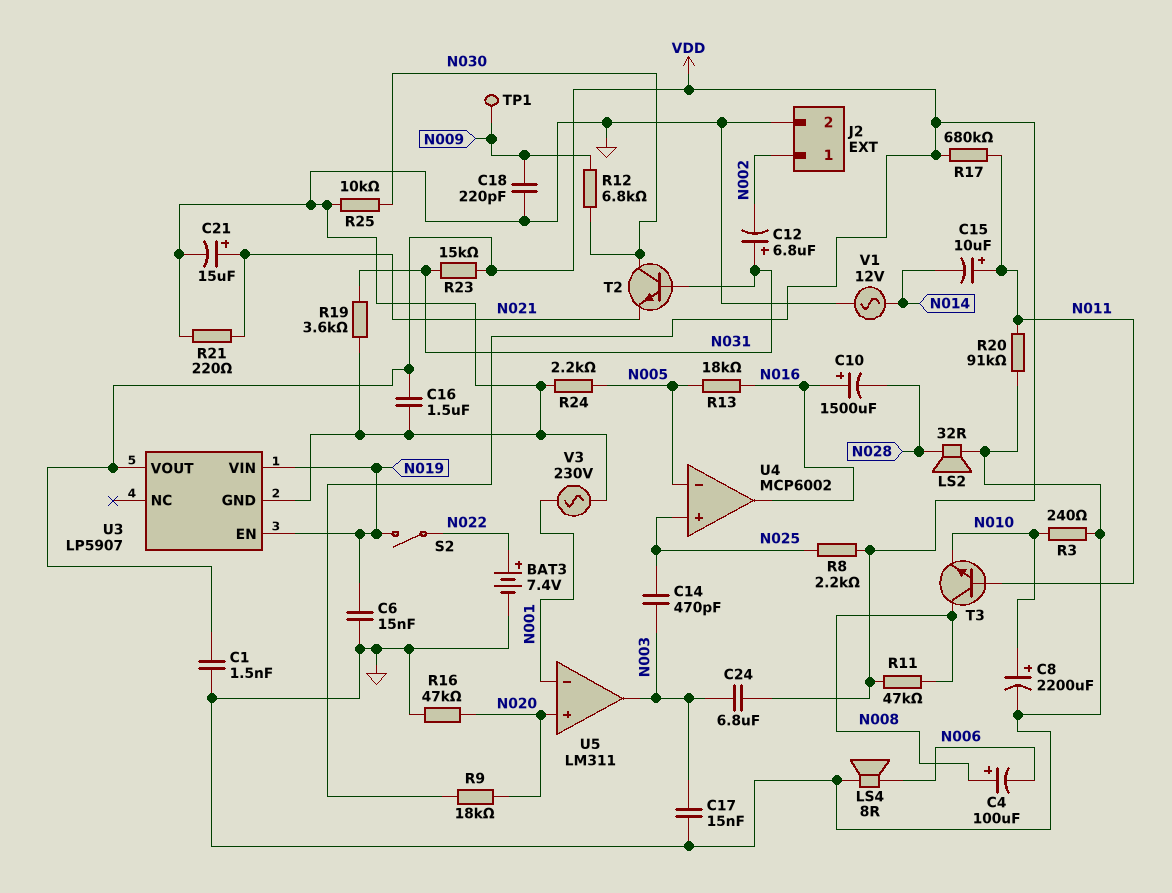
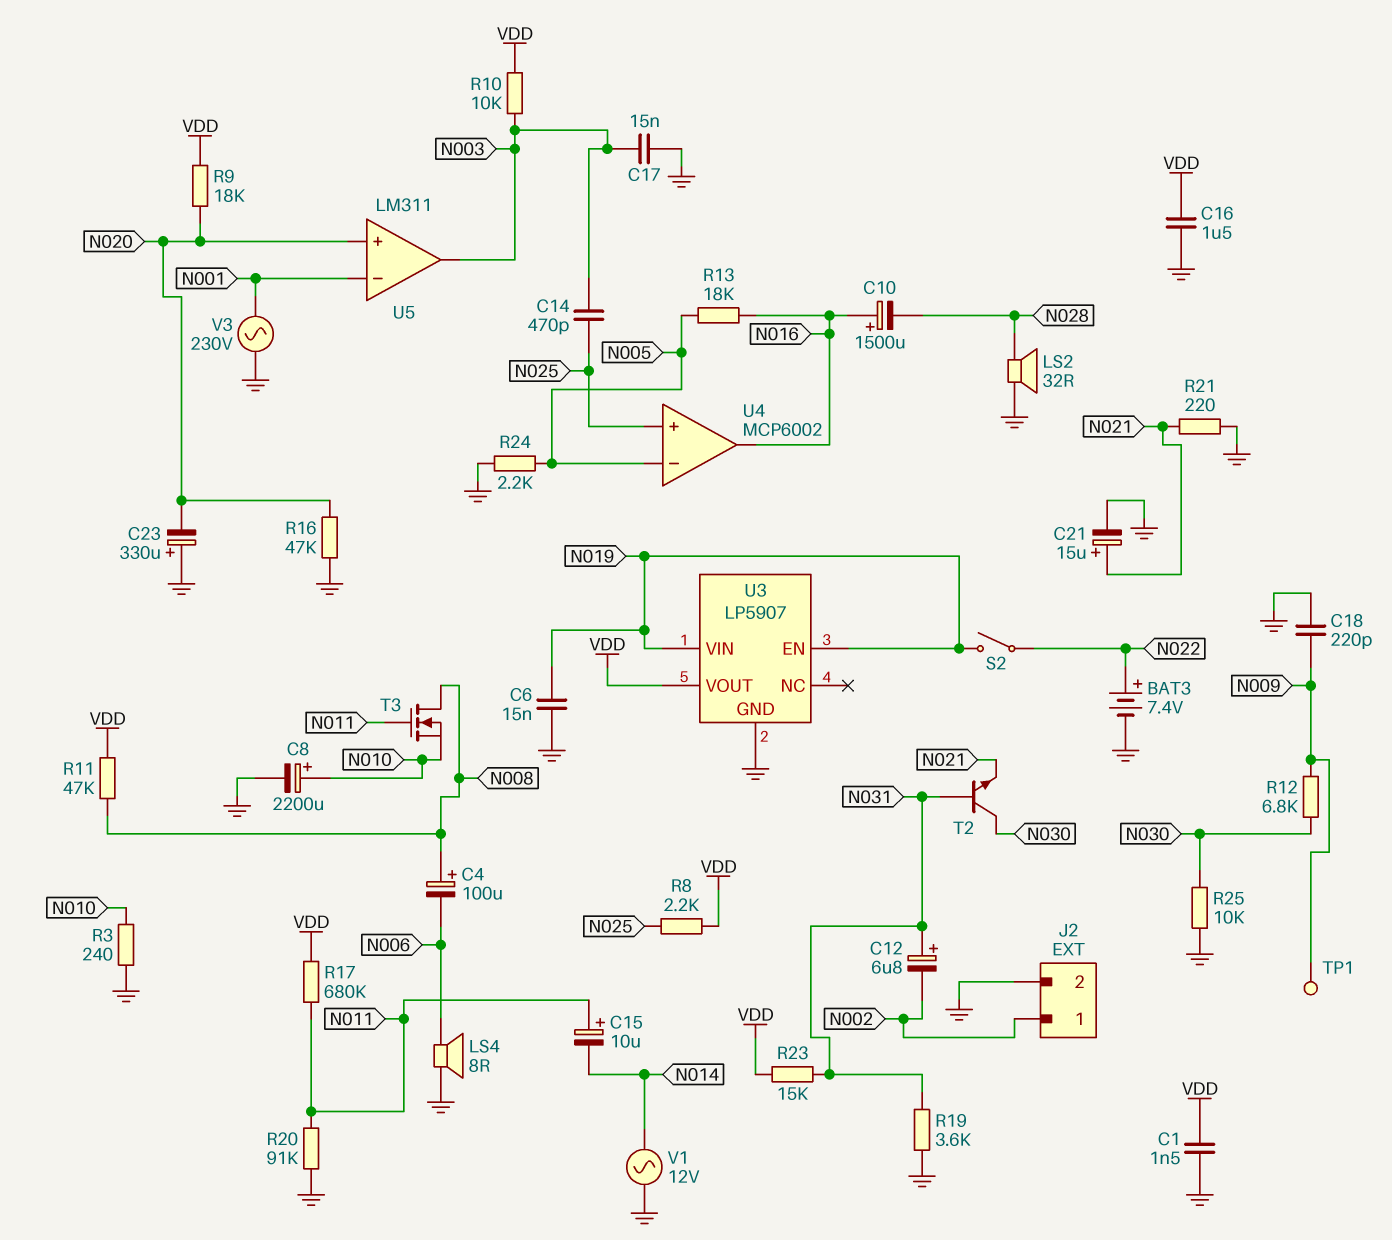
C23: none -> 330uF (plus GND, minus N020)
C24: 6.8uF (N003, VDD) -> none
R10: none -> 10k (N003, VDD)
T3: NPN (B N011, C N008, E N010) -> NMOS (G N011, D N008, S N010)

